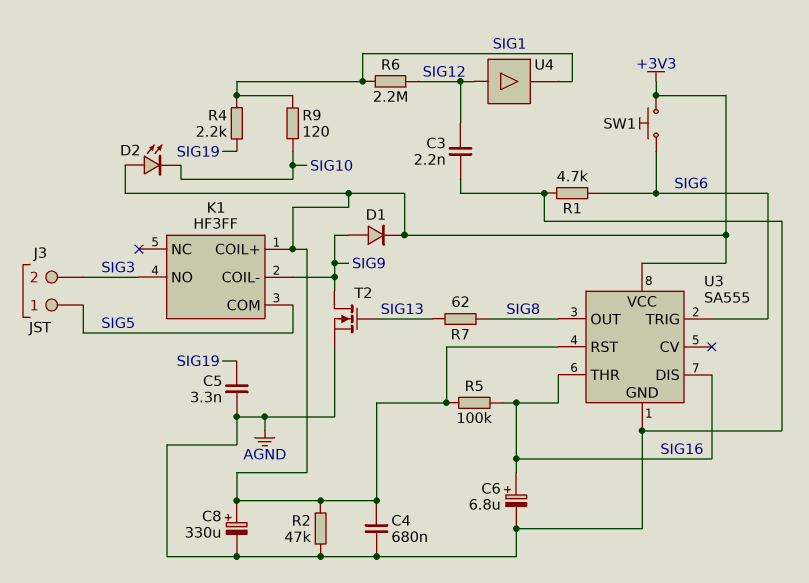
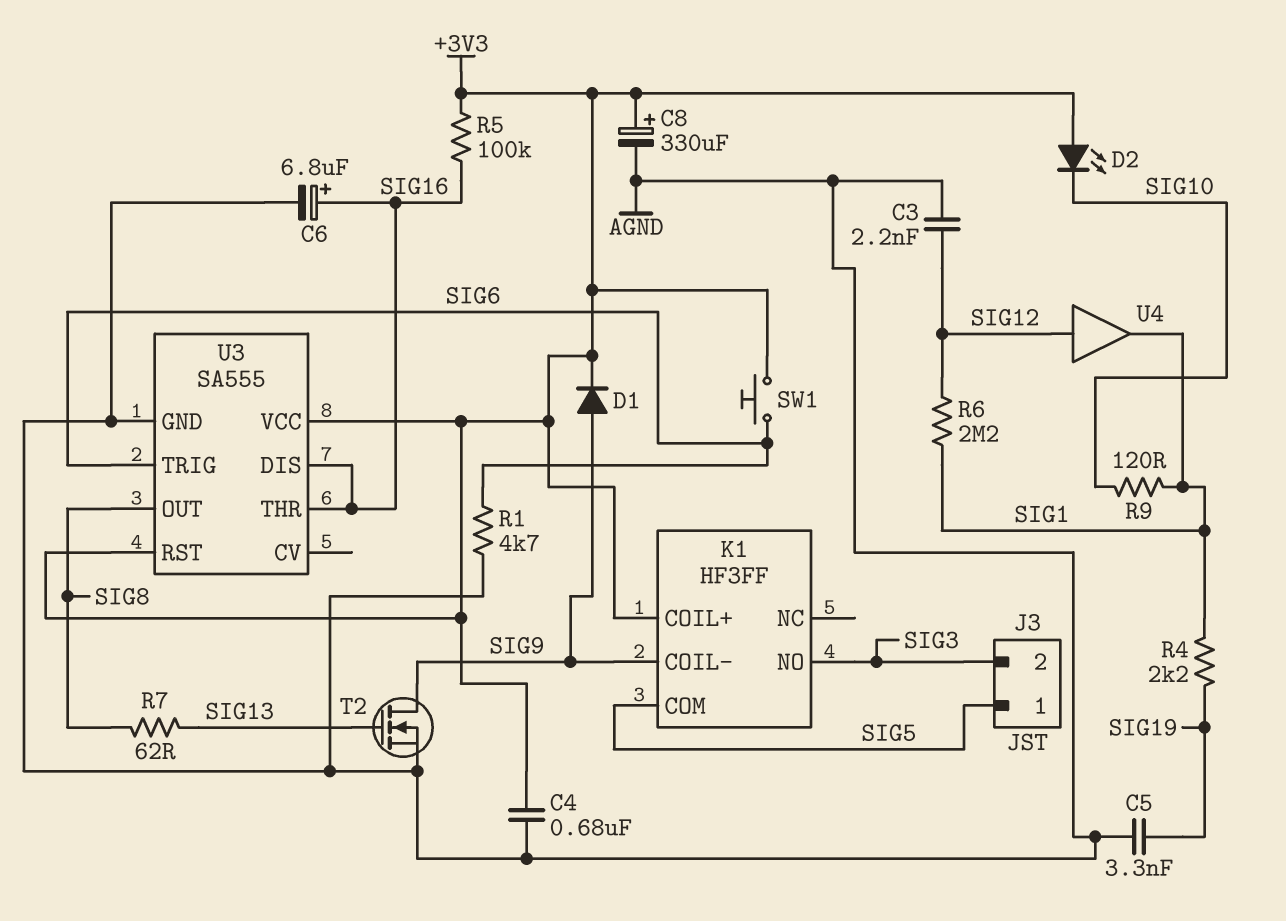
R2: 47k (+3V3, AGND) -> none

